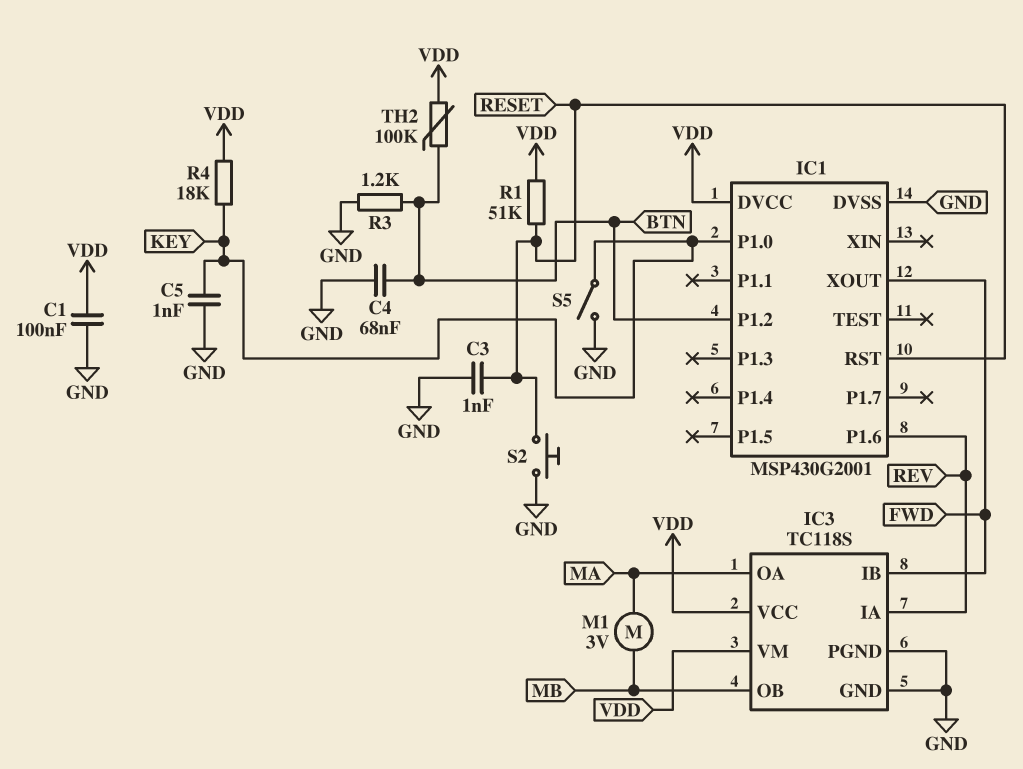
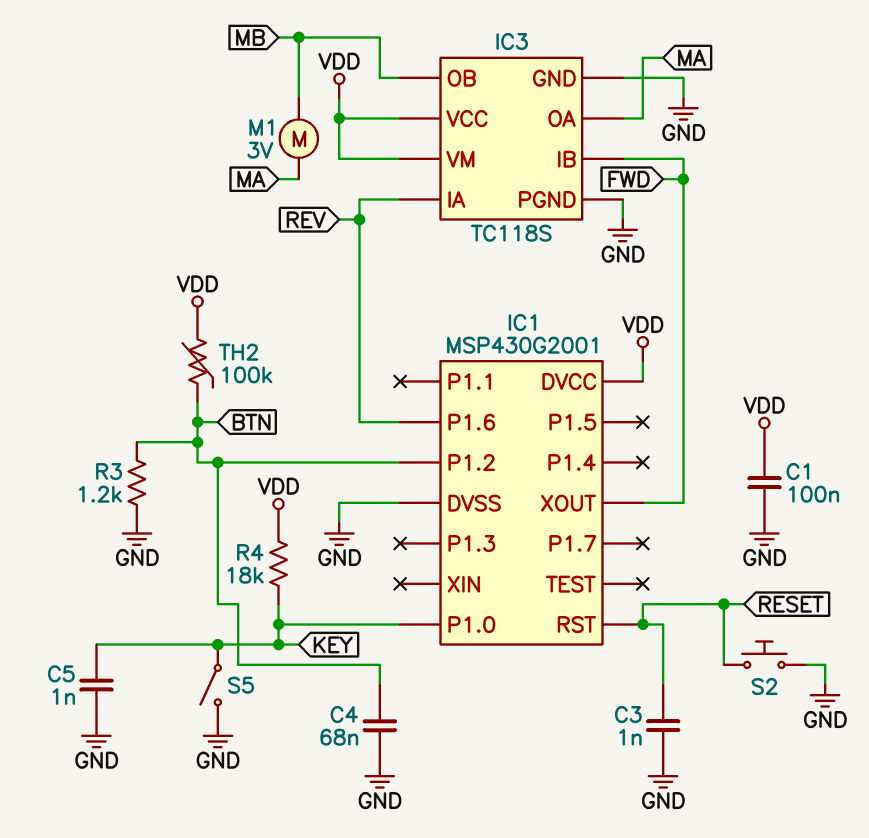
R1: 51k (RESET, VDD) -> none

